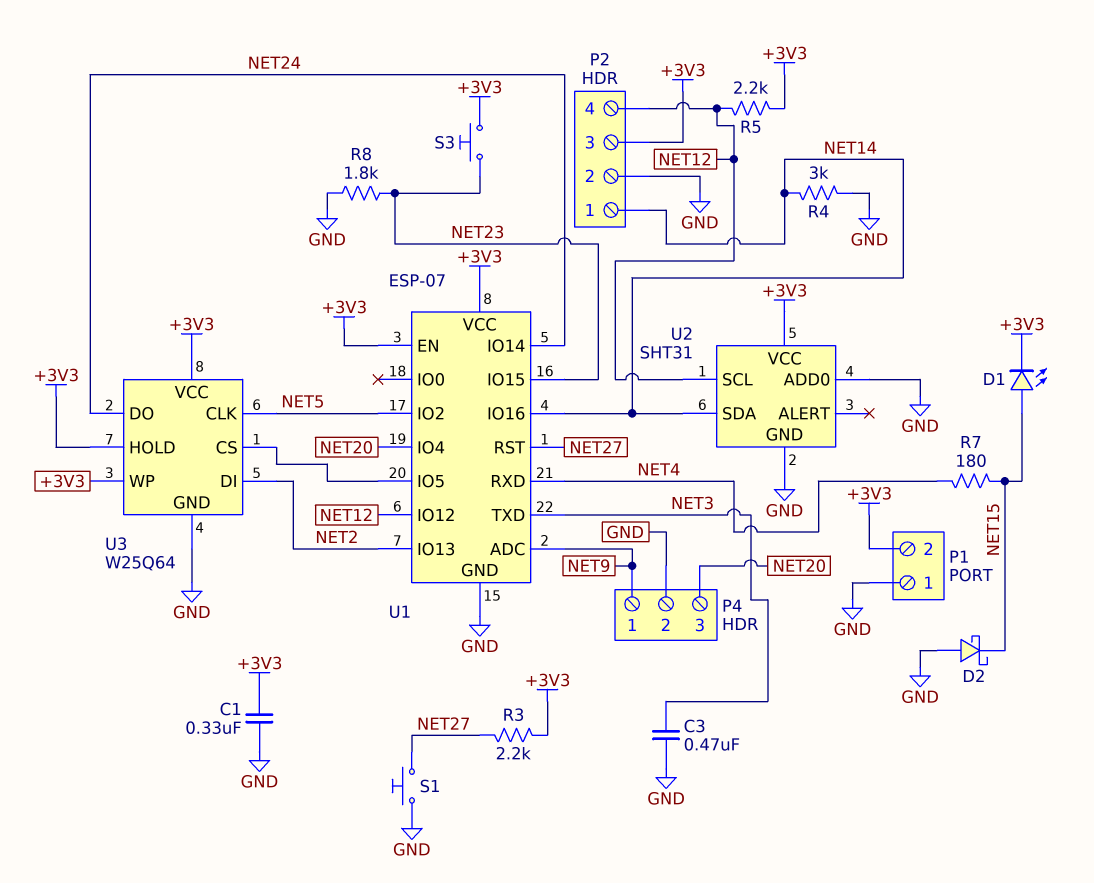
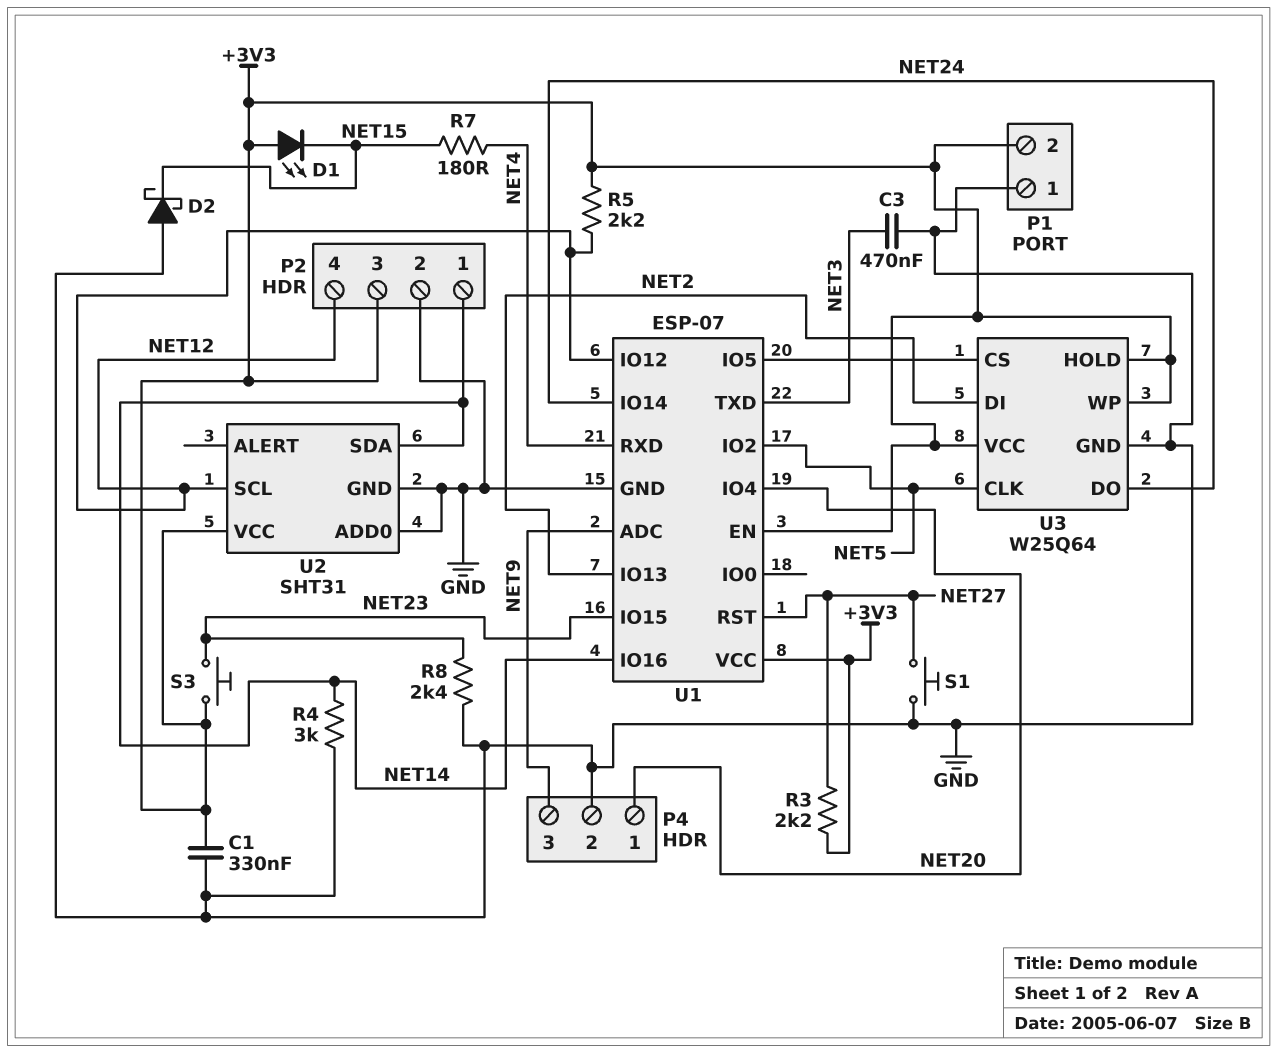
D1: LED (A NET15, K +3V3) -> LED (A +3V3, K NET15)
P4 pin 1: NET9 -> NET20
P4 pin 3: NET20 -> NET9
R8: 1.8k (GND, NET23) -> 2.4k (GND, NET23)

